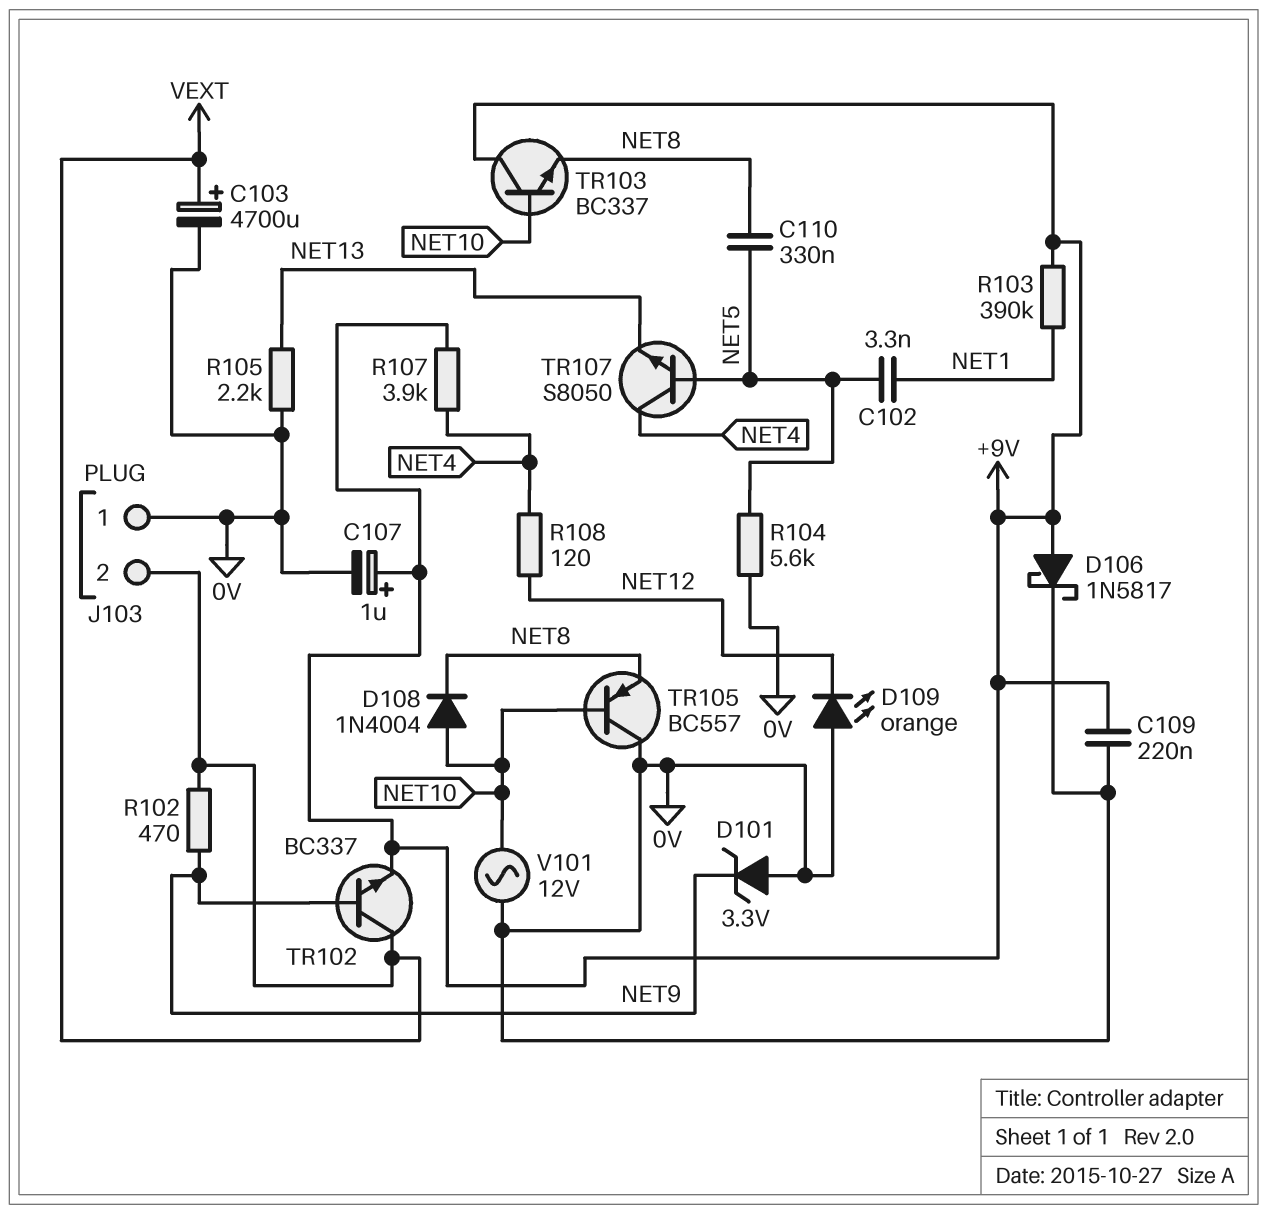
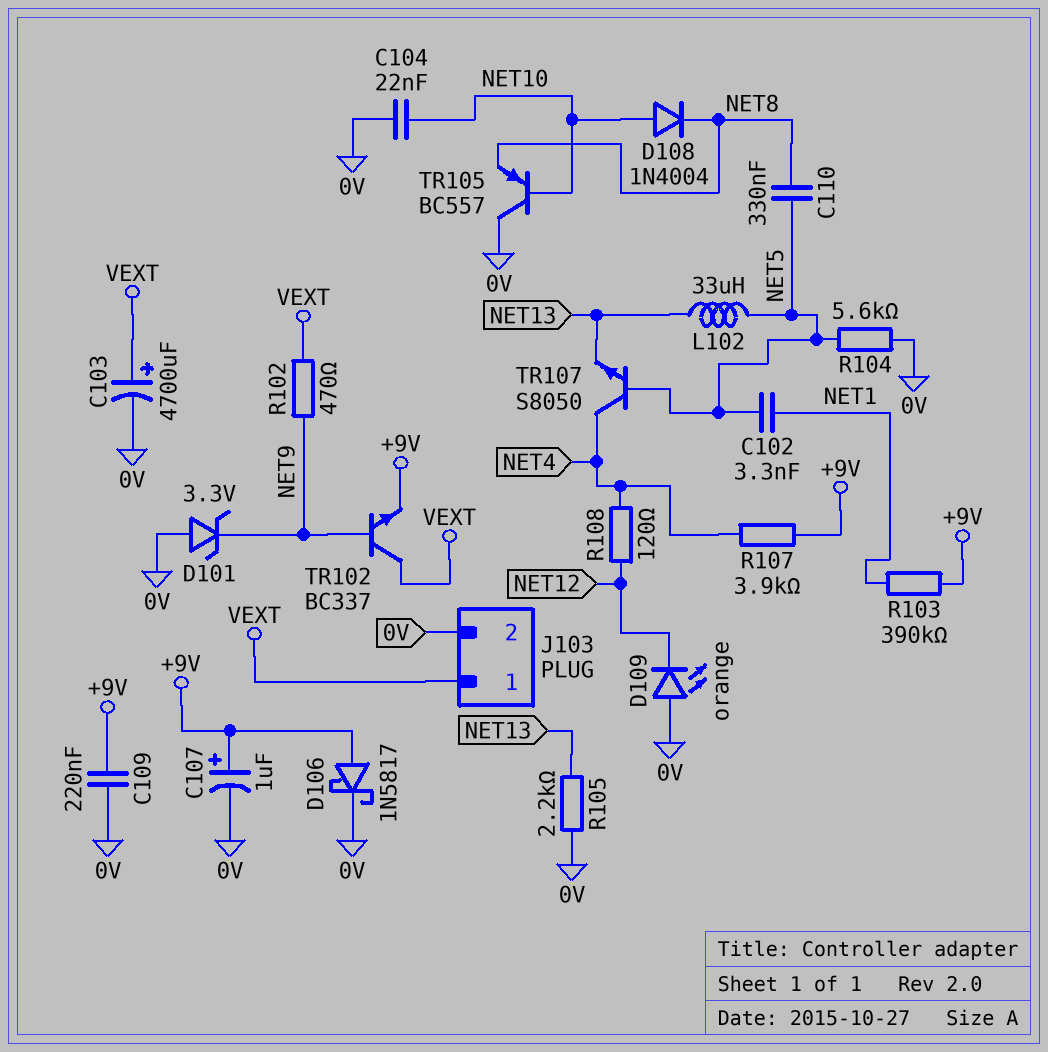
C104: none -> 22nF (0V, NET10)
J103 pin 1: 0V -> VEXT
J103 pin 2: VEXT -> 0V
L102: none -> 33uH (NET5, NET13)
TR103: NPN BC337 (B NET10, C +9V, E NET8) -> none
V101: AC 12V (0V, NET10) -> none

